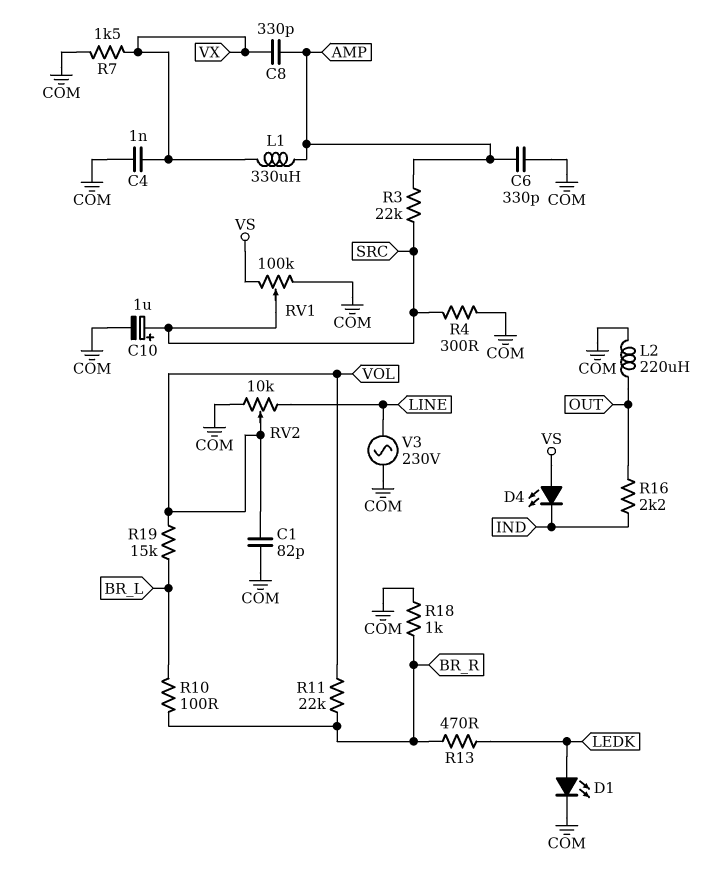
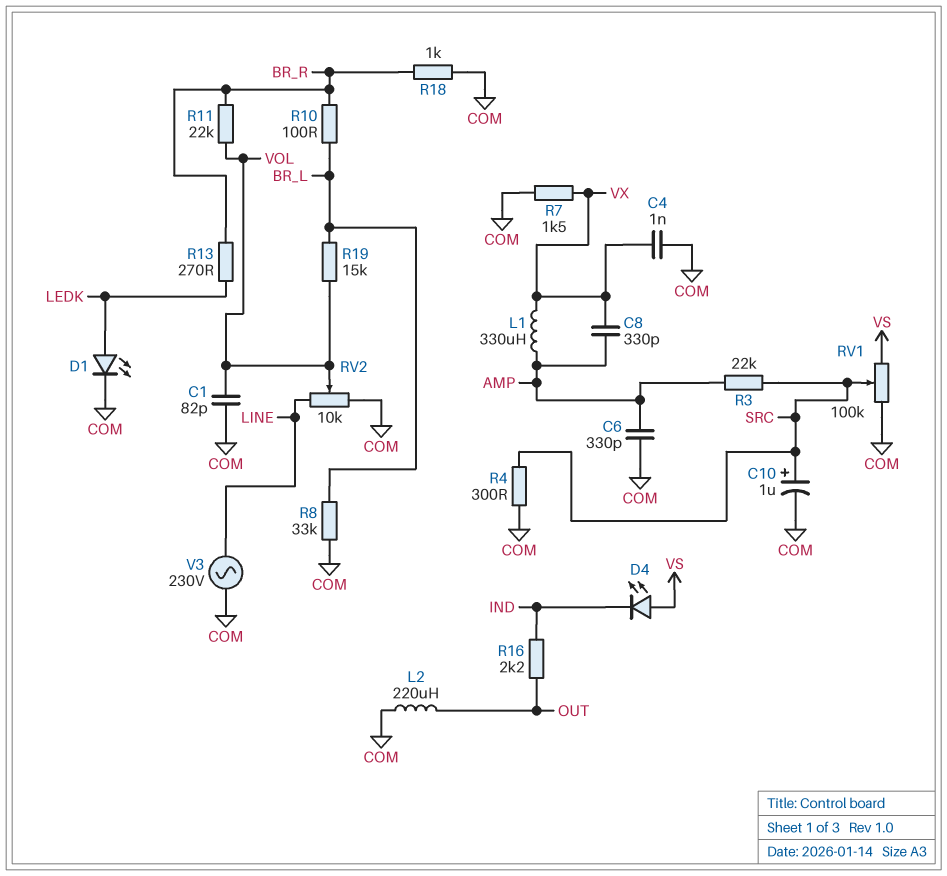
R8: none -> 33k (BR_L, COM)
R13: 470 (BR_R, LEDK) -> 270 (BR_R, LEDK)

